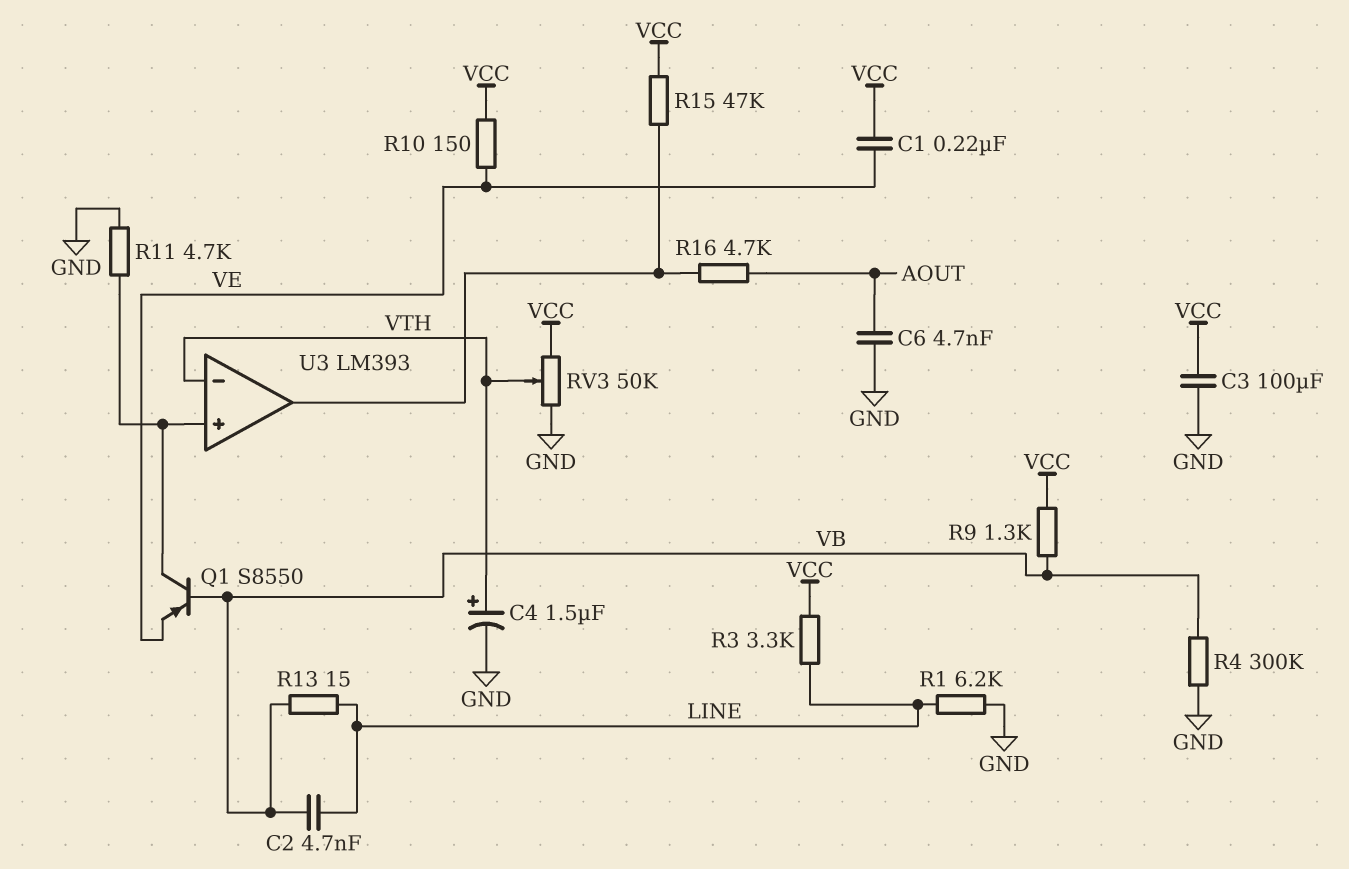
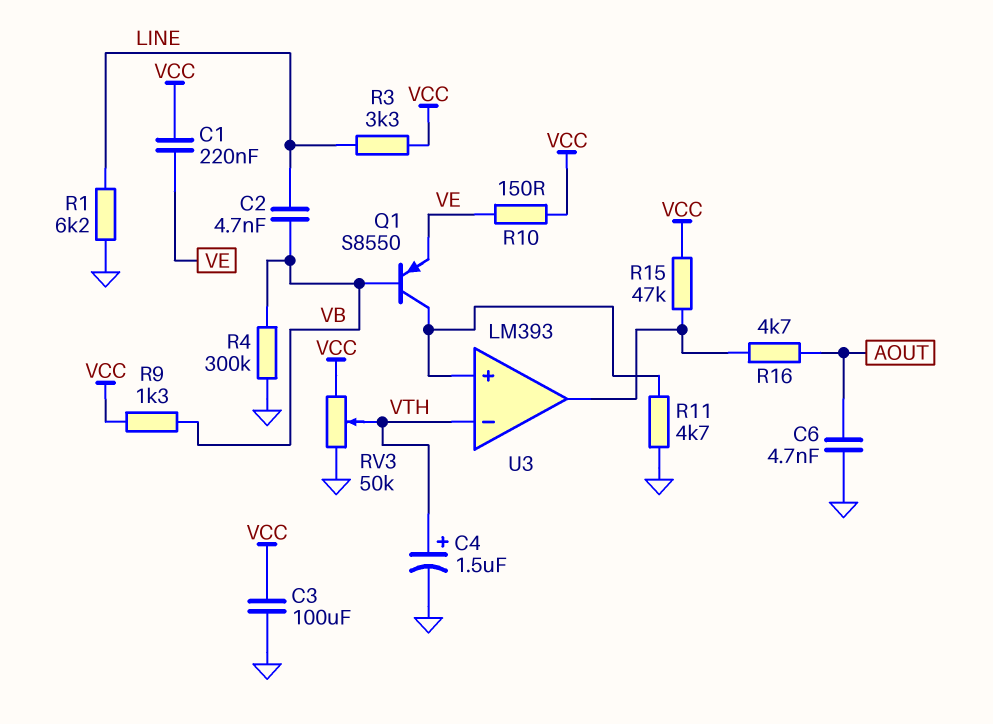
R13: 15 (LINE, VB) -> none

